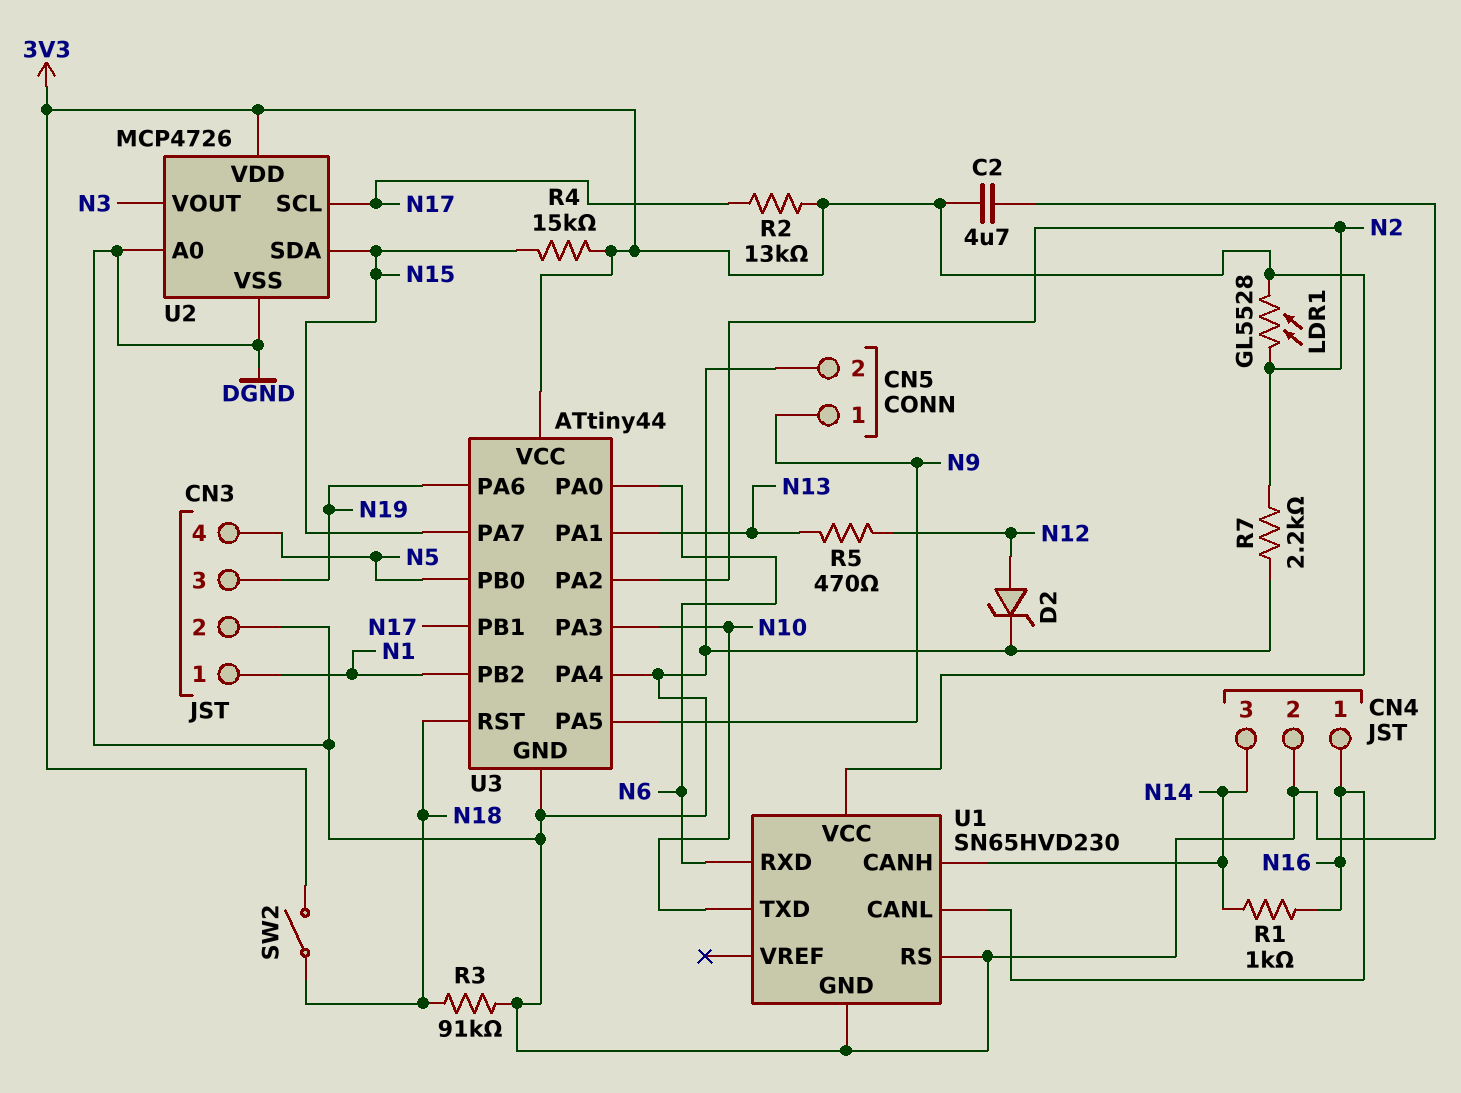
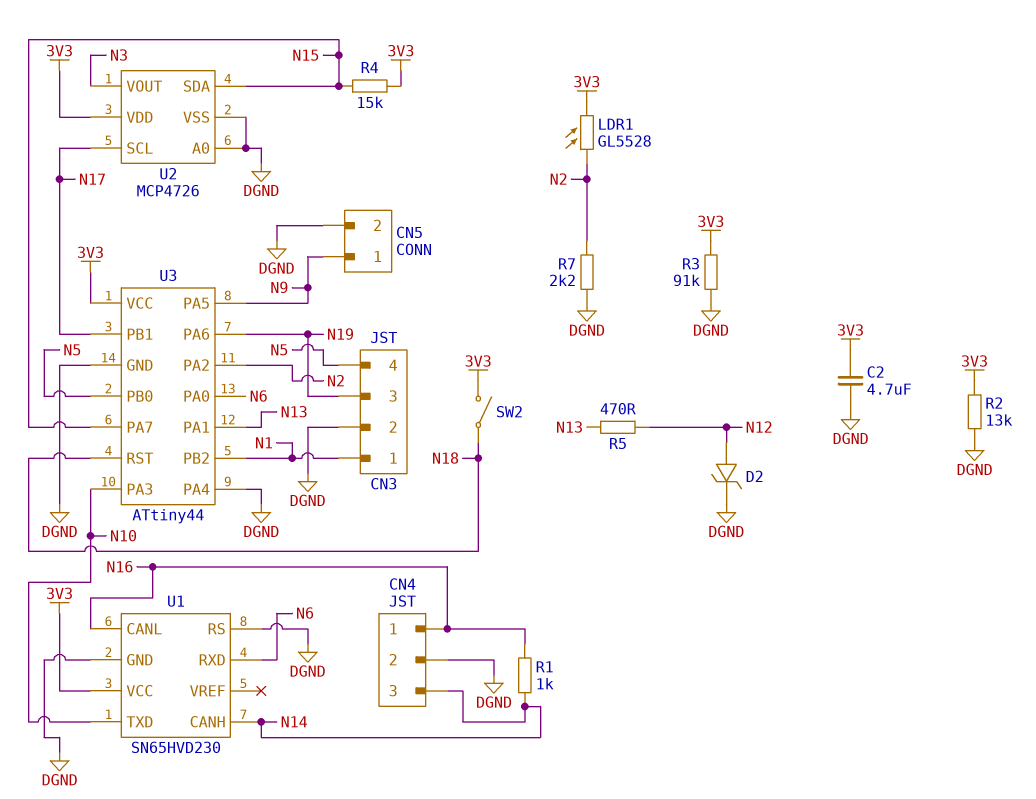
R2: 13k (3V3, N17) -> 13k (3V3, DGND)
R3: 91k (DGND, N18) -> 91k (3V3, DGND)

